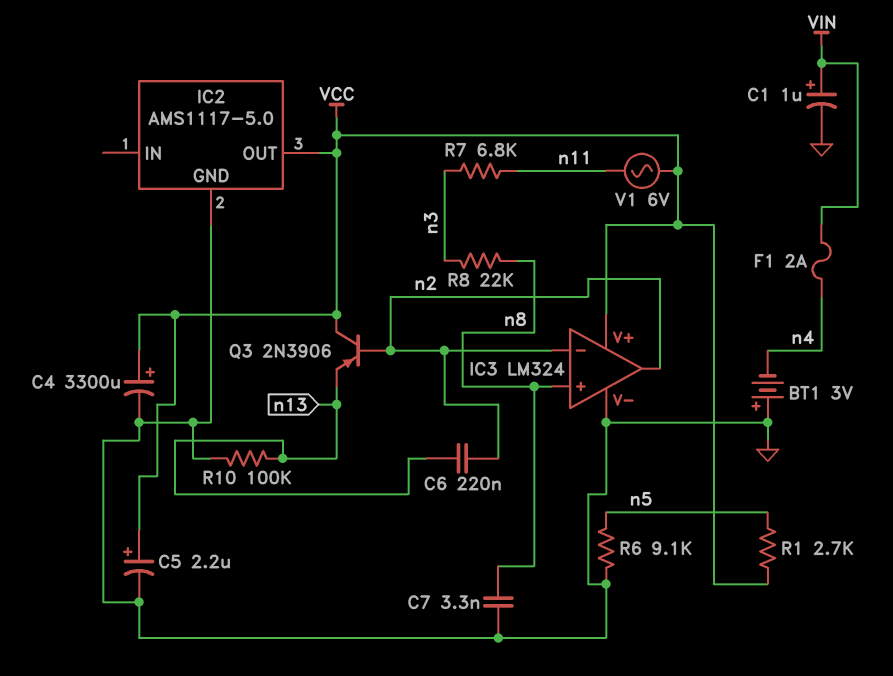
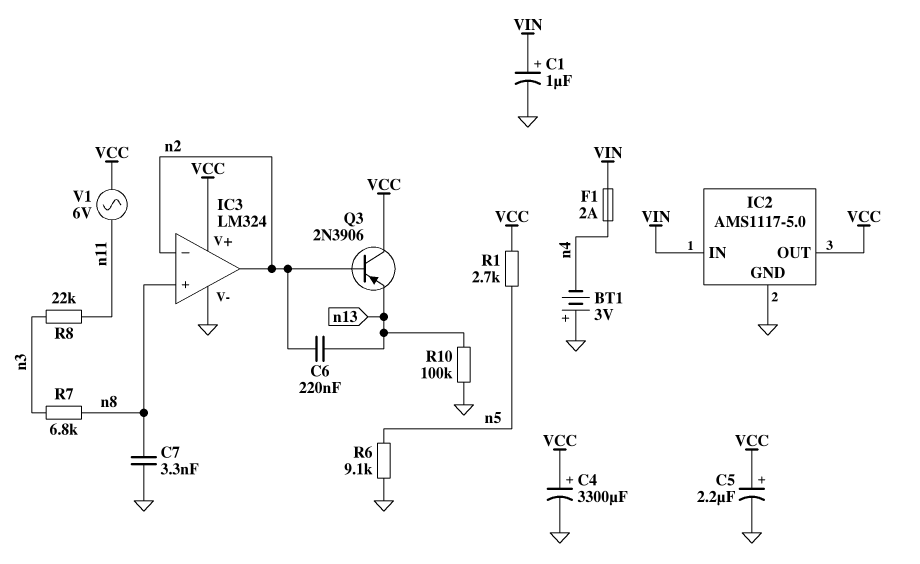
IC2 pin IN: none -> VIN
R7: 6.8k (n3, n11) -> 6.8k (n3, n8)
R8: 22k (n3, n8) -> 22k (n3, n11)

